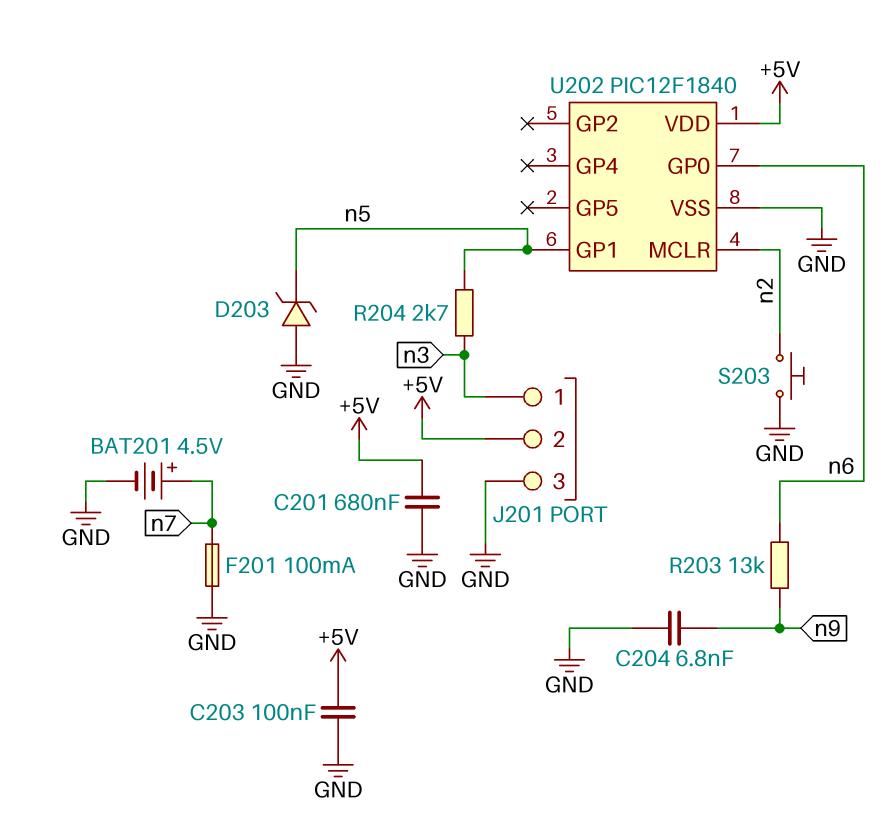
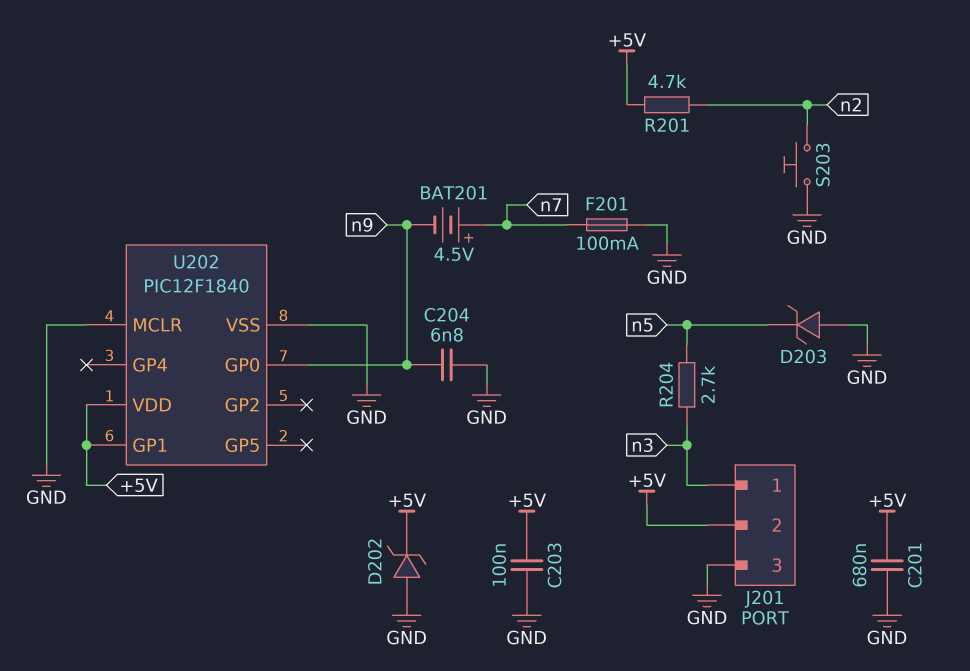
BAT201: 4.5V (plus n7, minus GND) -> 4.5V (plus n7, minus n9)
D202: none -> zener (A GND, K +5V)
R201: none -> 4.7k (+5V, n2)
R203: 13k (n6, n9) -> none
U202 pin GP0: n6 -> n9
U202 pin GP1: n5 -> +5V
U202 pin MCLR: n2 -> GND

